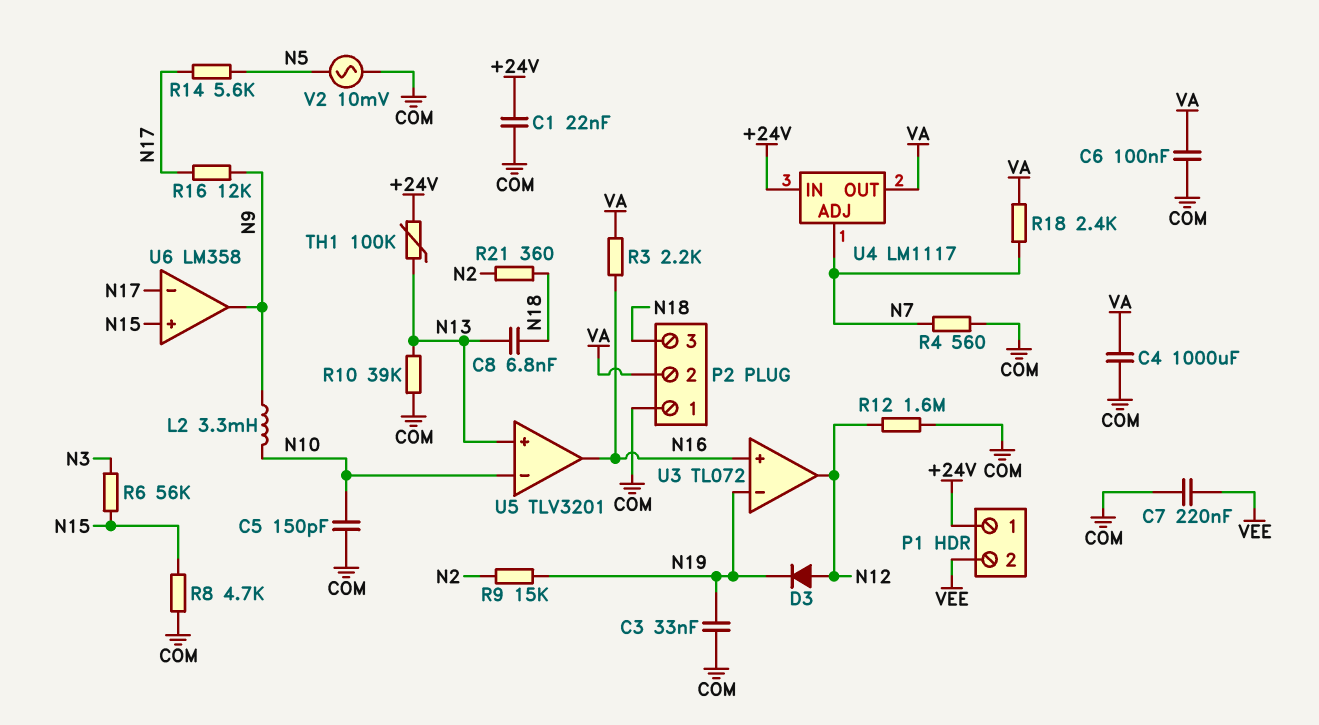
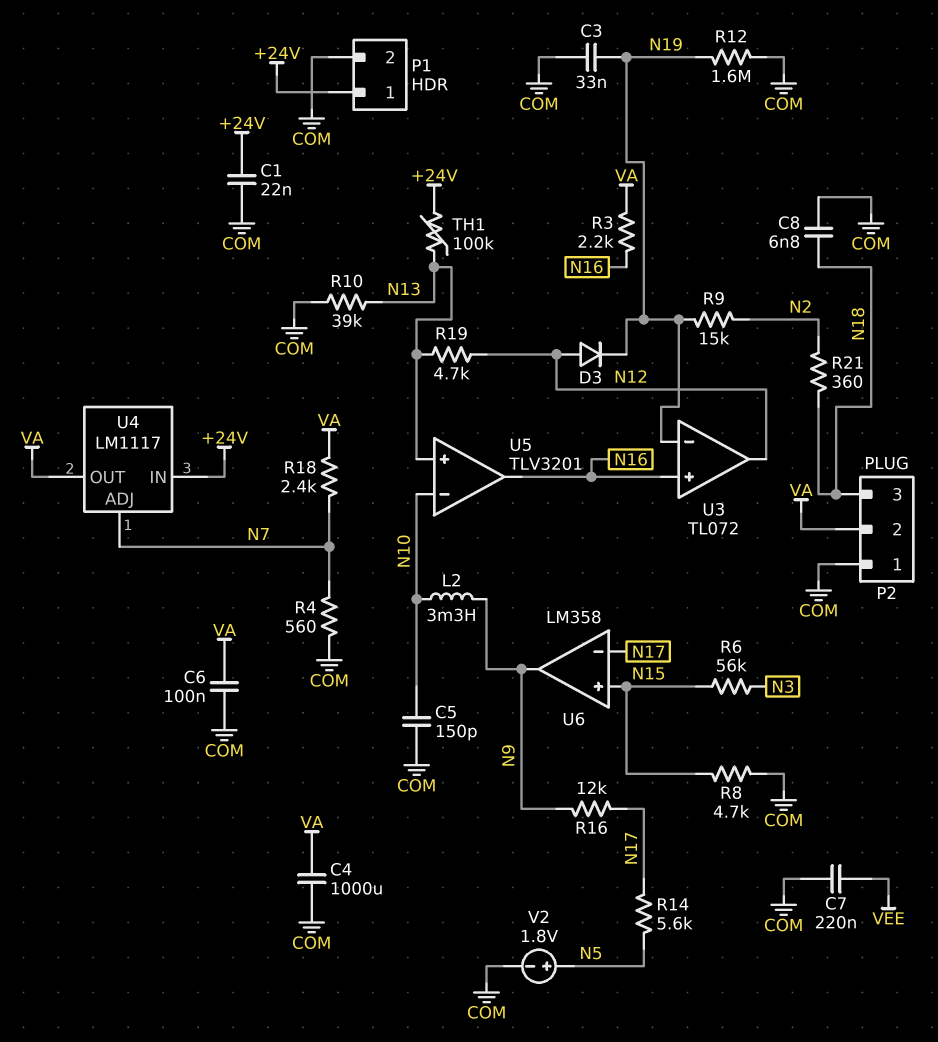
C8: 6.8nF (N13, N18) -> 6.8nF (COM, N18)
P1 pin 2: VEE -> COM
R12: 1.6M (COM, N12) -> 1.6M (COM, N19)
R19: none -> 4.7k (N12, N13)
V2: AC 10mV (COM, N5) -> 1.8V (plus N5, minus COM)

